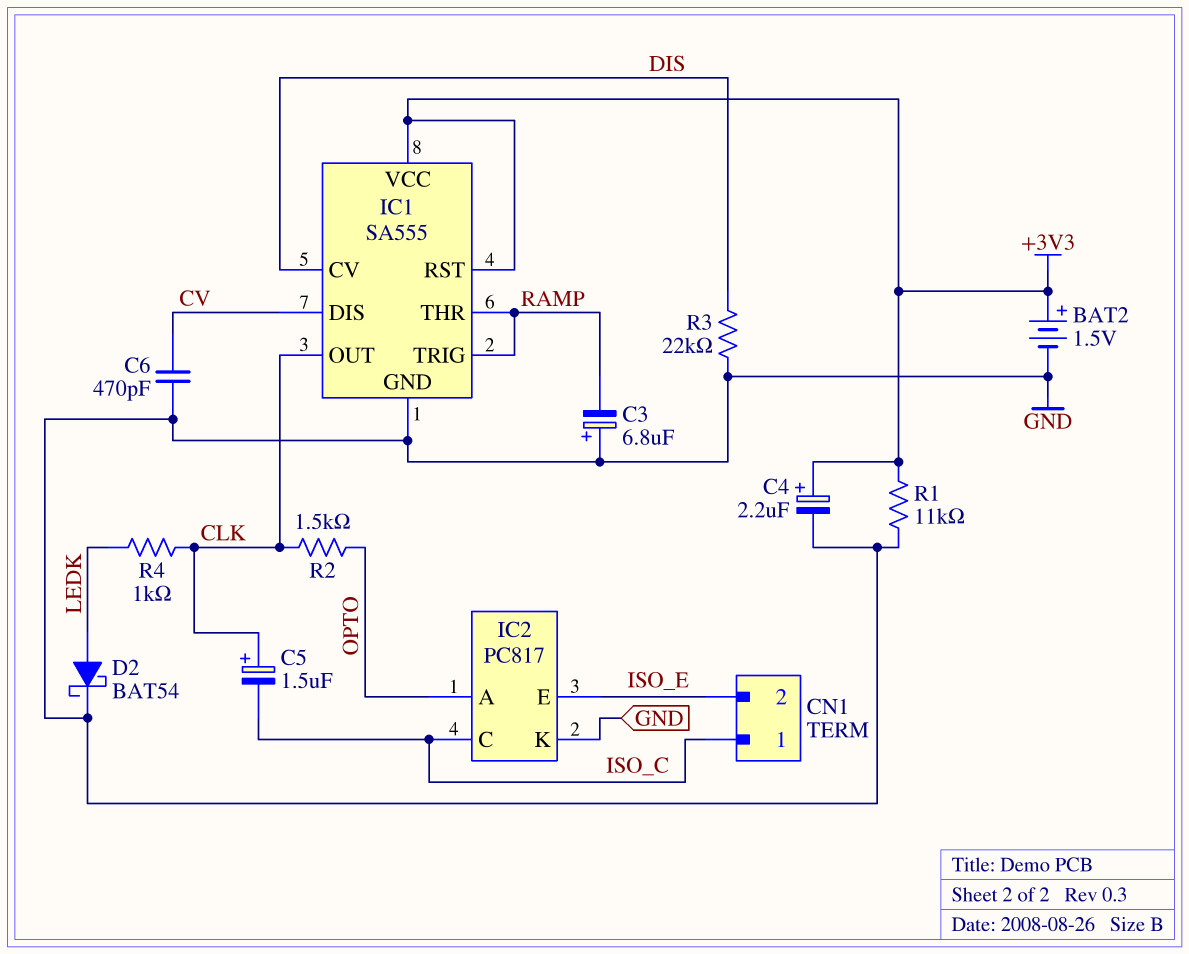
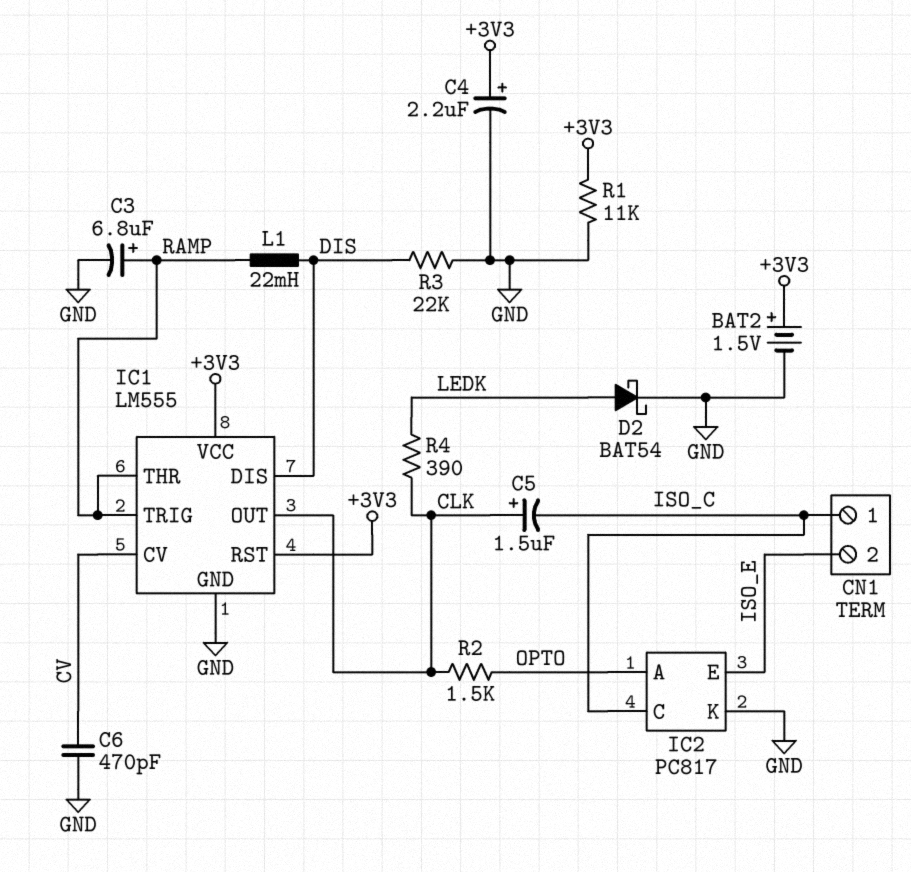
C3: 6.8uF (plus GND, minus RAMP) -> 6.8uF (plus RAMP, minus GND)
IC1: SA555 -> LM555
IC1 pin CV: DIS -> CV
IC1 pin DIS: CV -> DIS
L1: none -> 22mH (DIS, RAMP)
R4: 1k (CLK, LEDK) -> 390 (CLK, LEDK)

